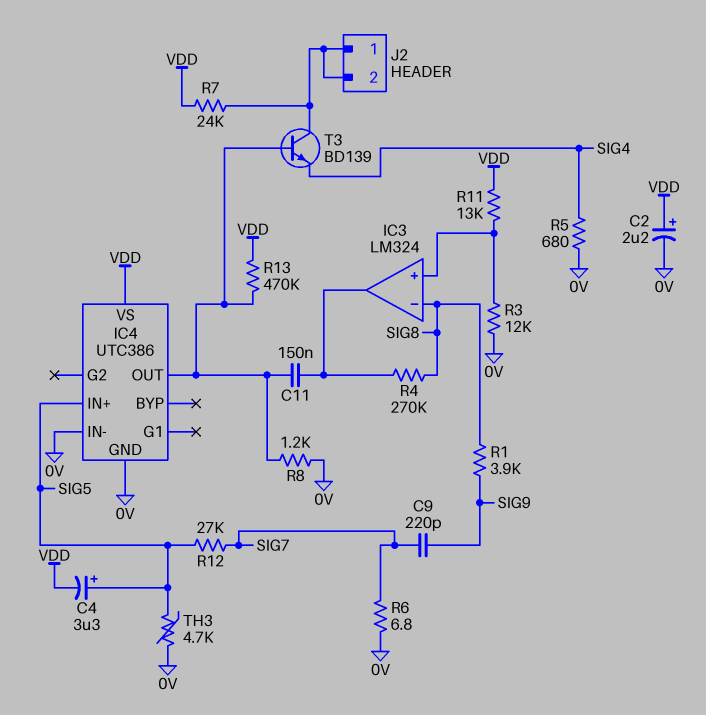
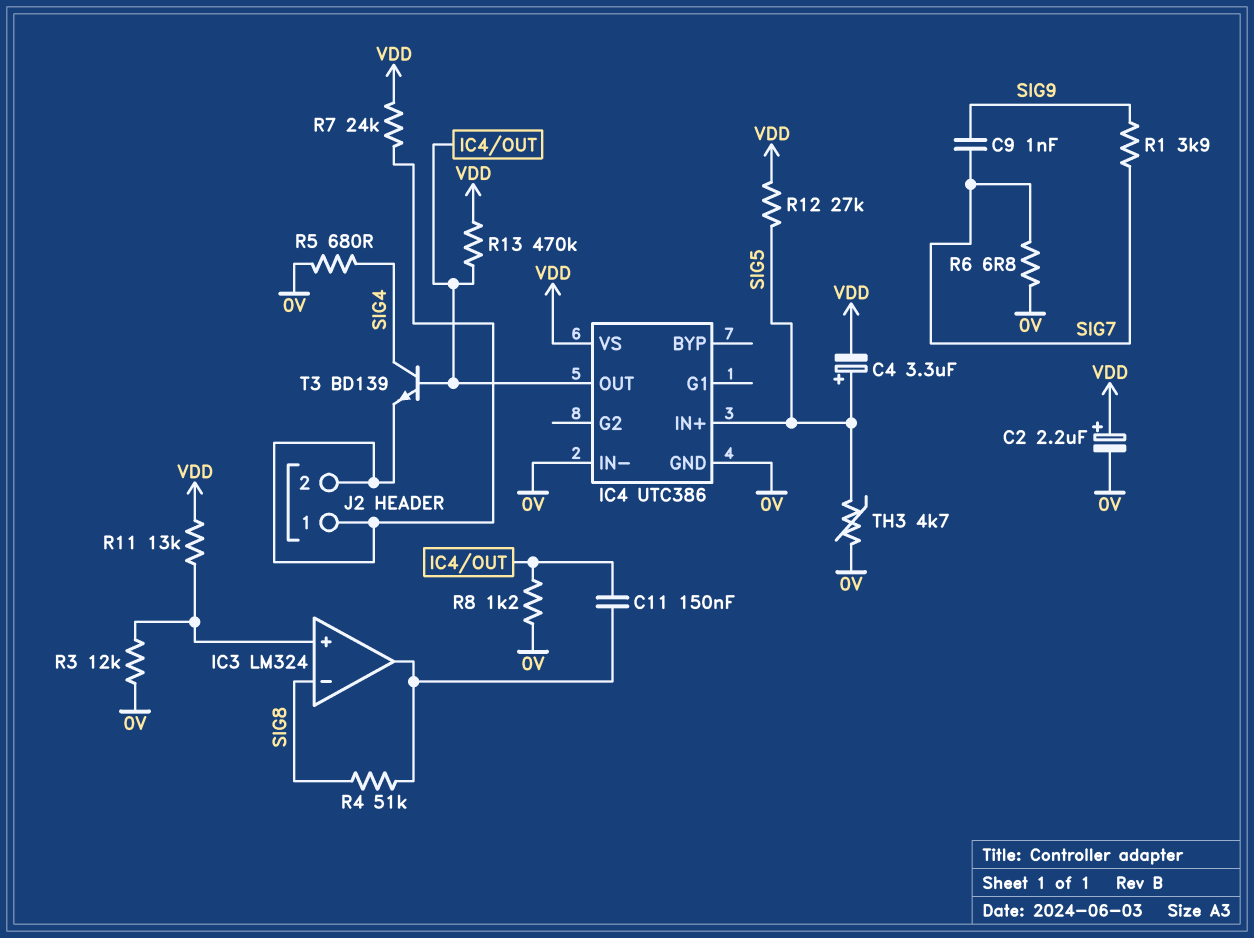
C9: 220pF (SIG7, SIG9) -> 1nF (SIG7, SIG9)
R1: 3.9k (SIG8, SIG9) -> 3.9k (SIG7, SIG9)
R4: 270k (IC3/out, SIG8) -> 51k (IC3/out, SIG8)
R12: 27k (SIG5, SIG7) -> 27k (SIG5, VDD)
T3: NPN BD139 (B IC4/OUT, C J2/1, E SIG4) -> NPN BD139 (B IC4/OUT, C SIG4, E J2/1)

